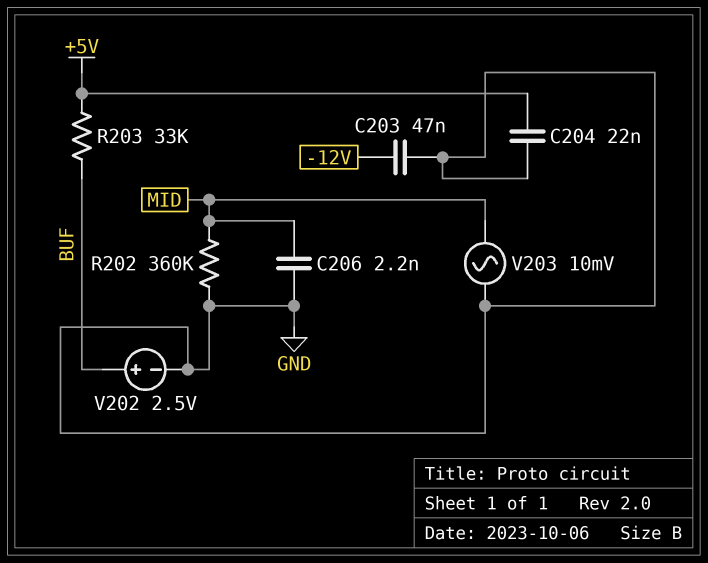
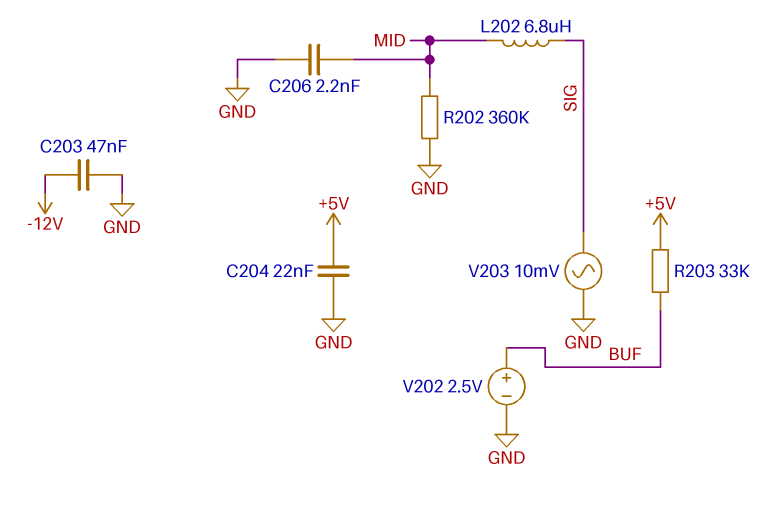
L202: none -> 6.8uH (MID, SIG)
V203: AC 10mV (GND, MID) -> AC 10mV (GND, SIG)

